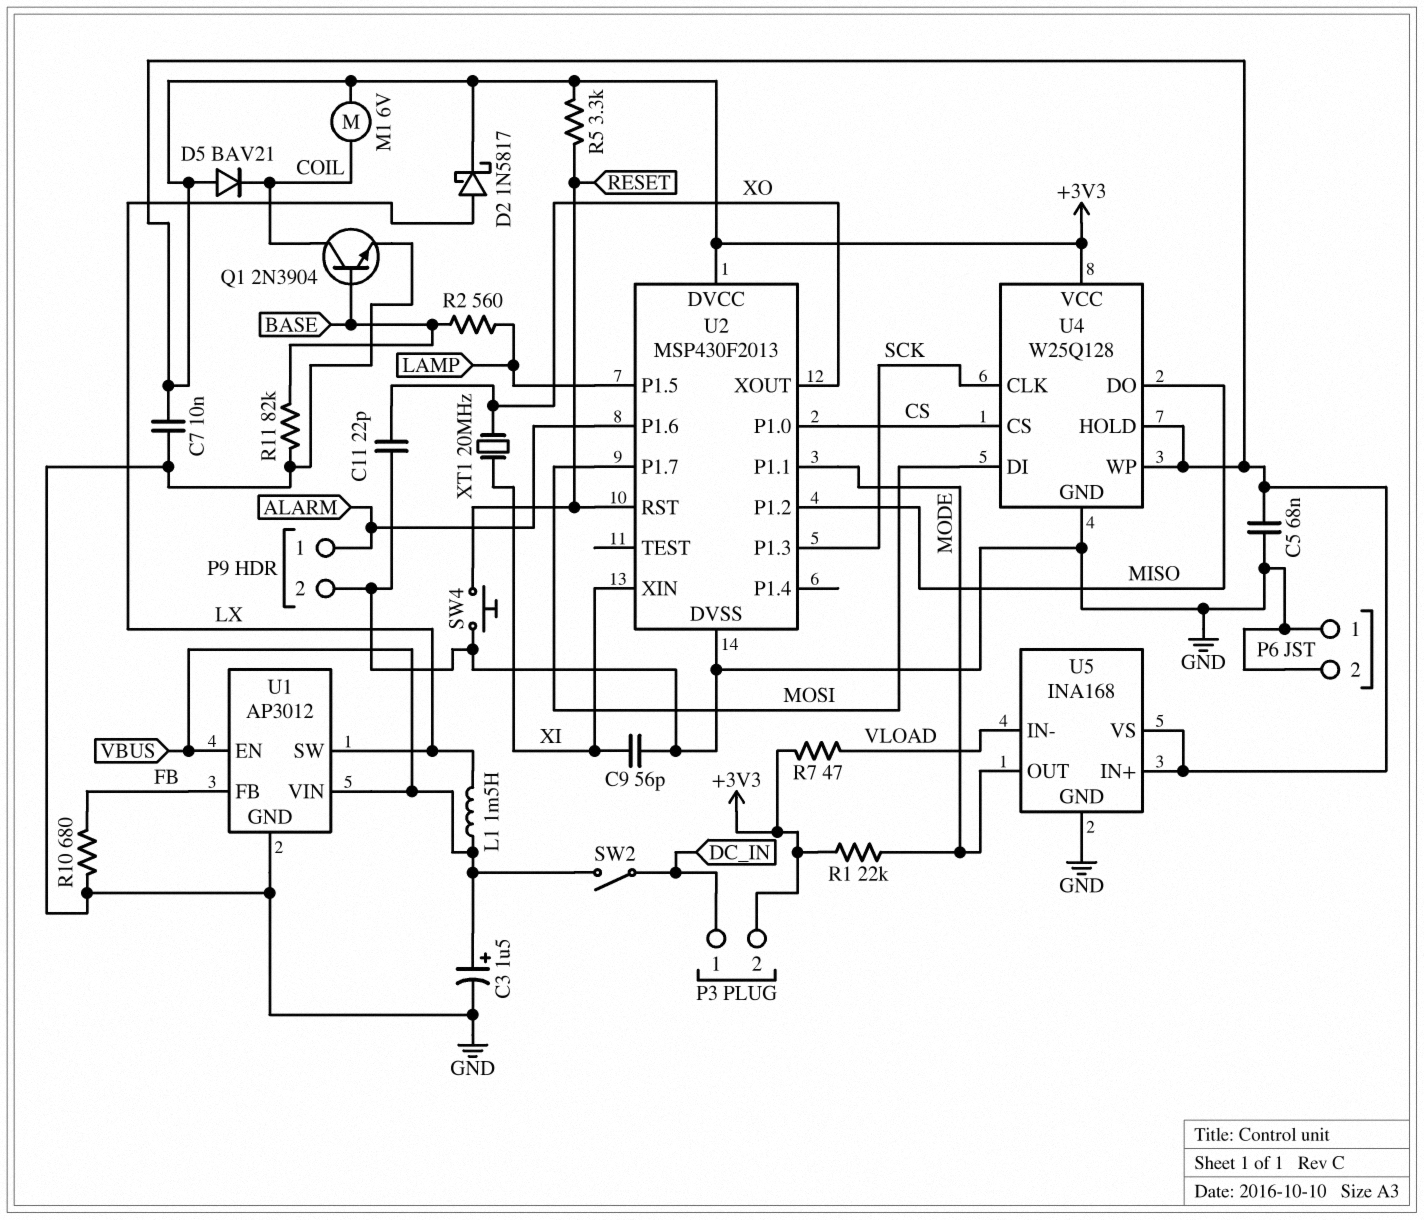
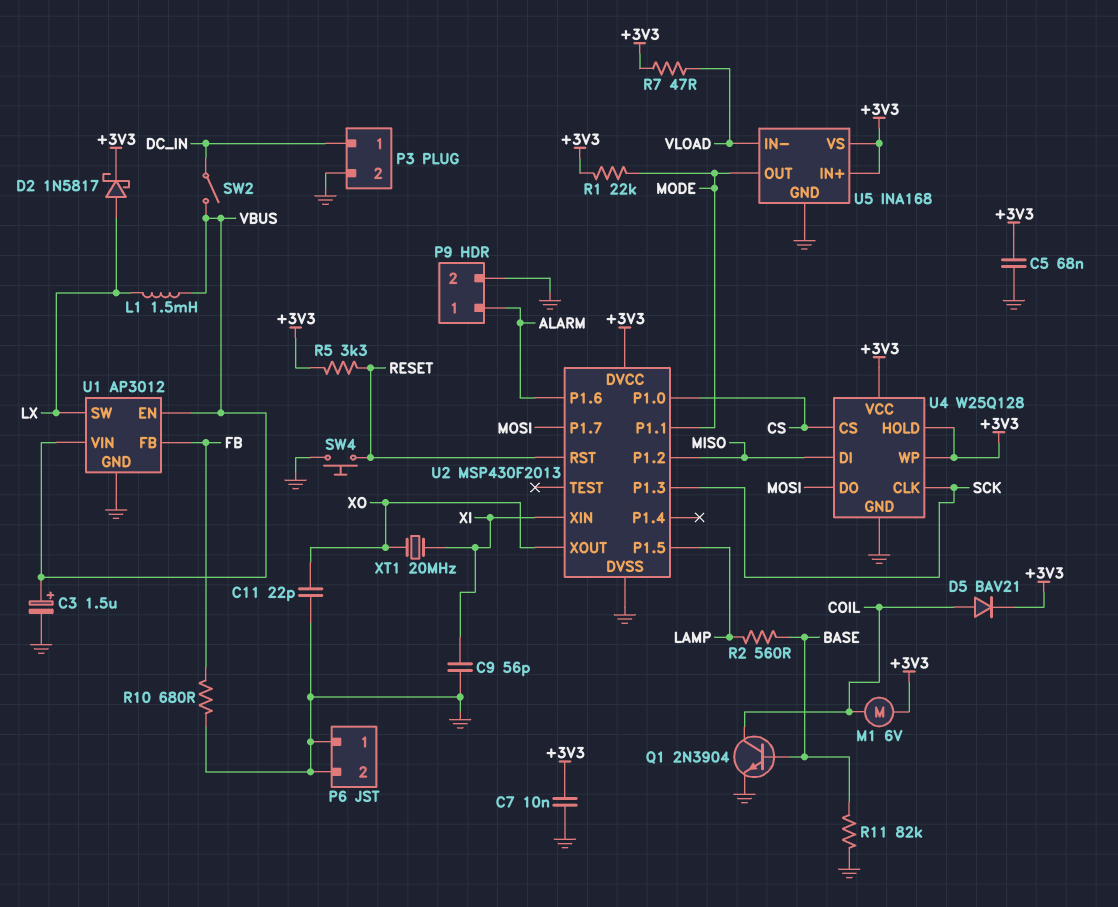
D5: diode BAV21 (A +3V3, K COIL) -> diode BAV21 (A COIL, K +3V3)
P3 pin 2: +3V3 -> GND
U4 pin DI: MOSI -> MISO
U4 pin DO: MISO -> MOSI

